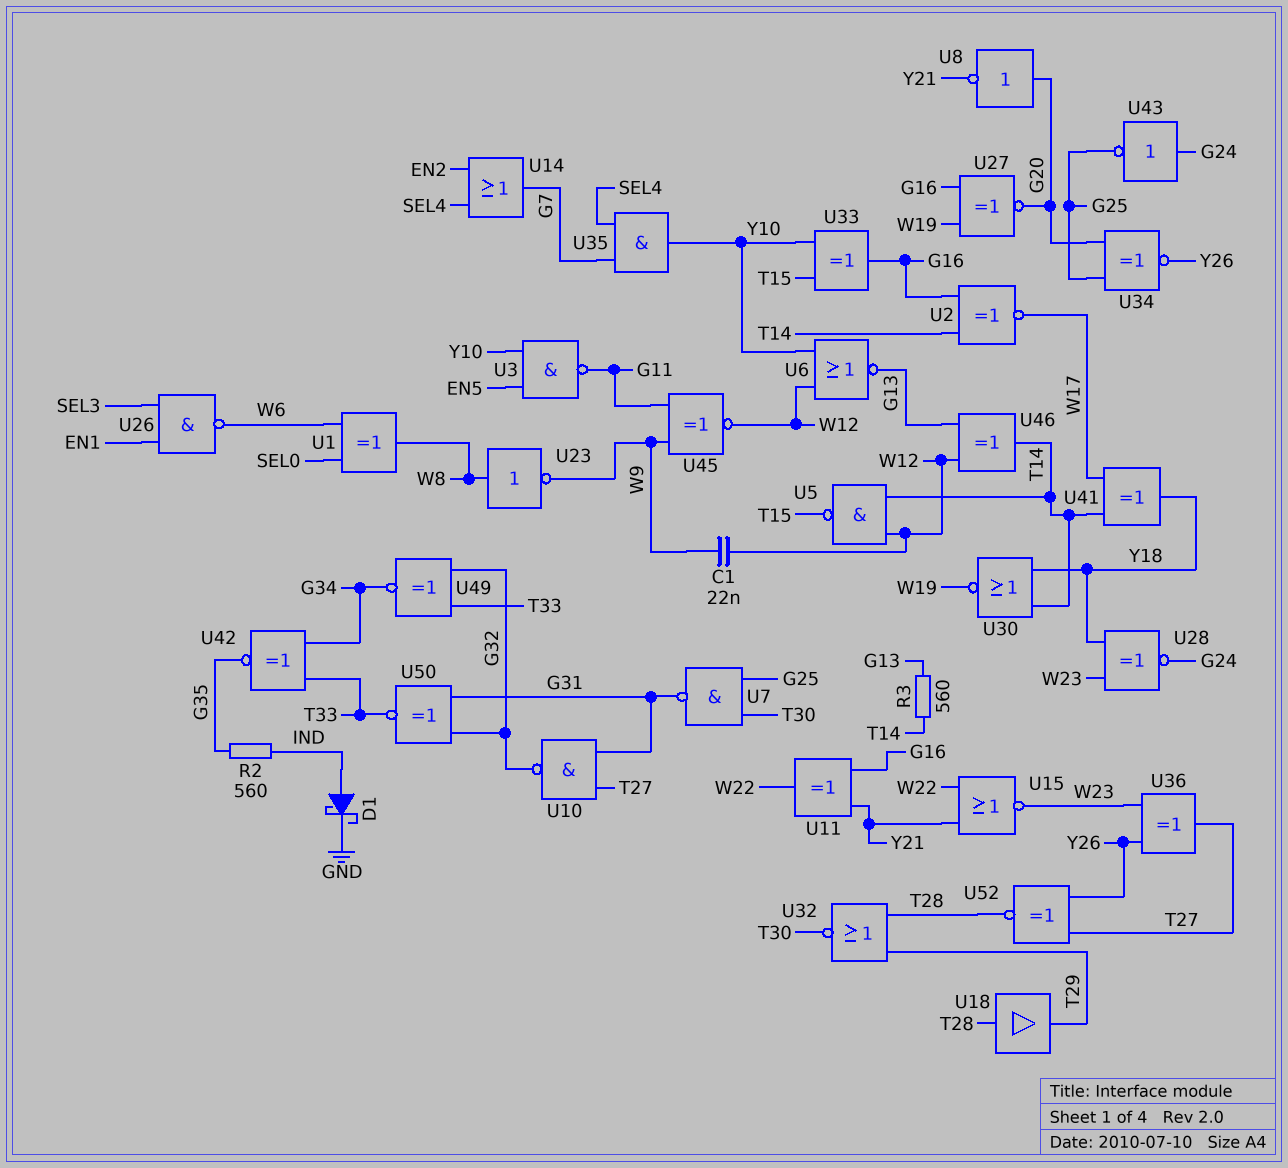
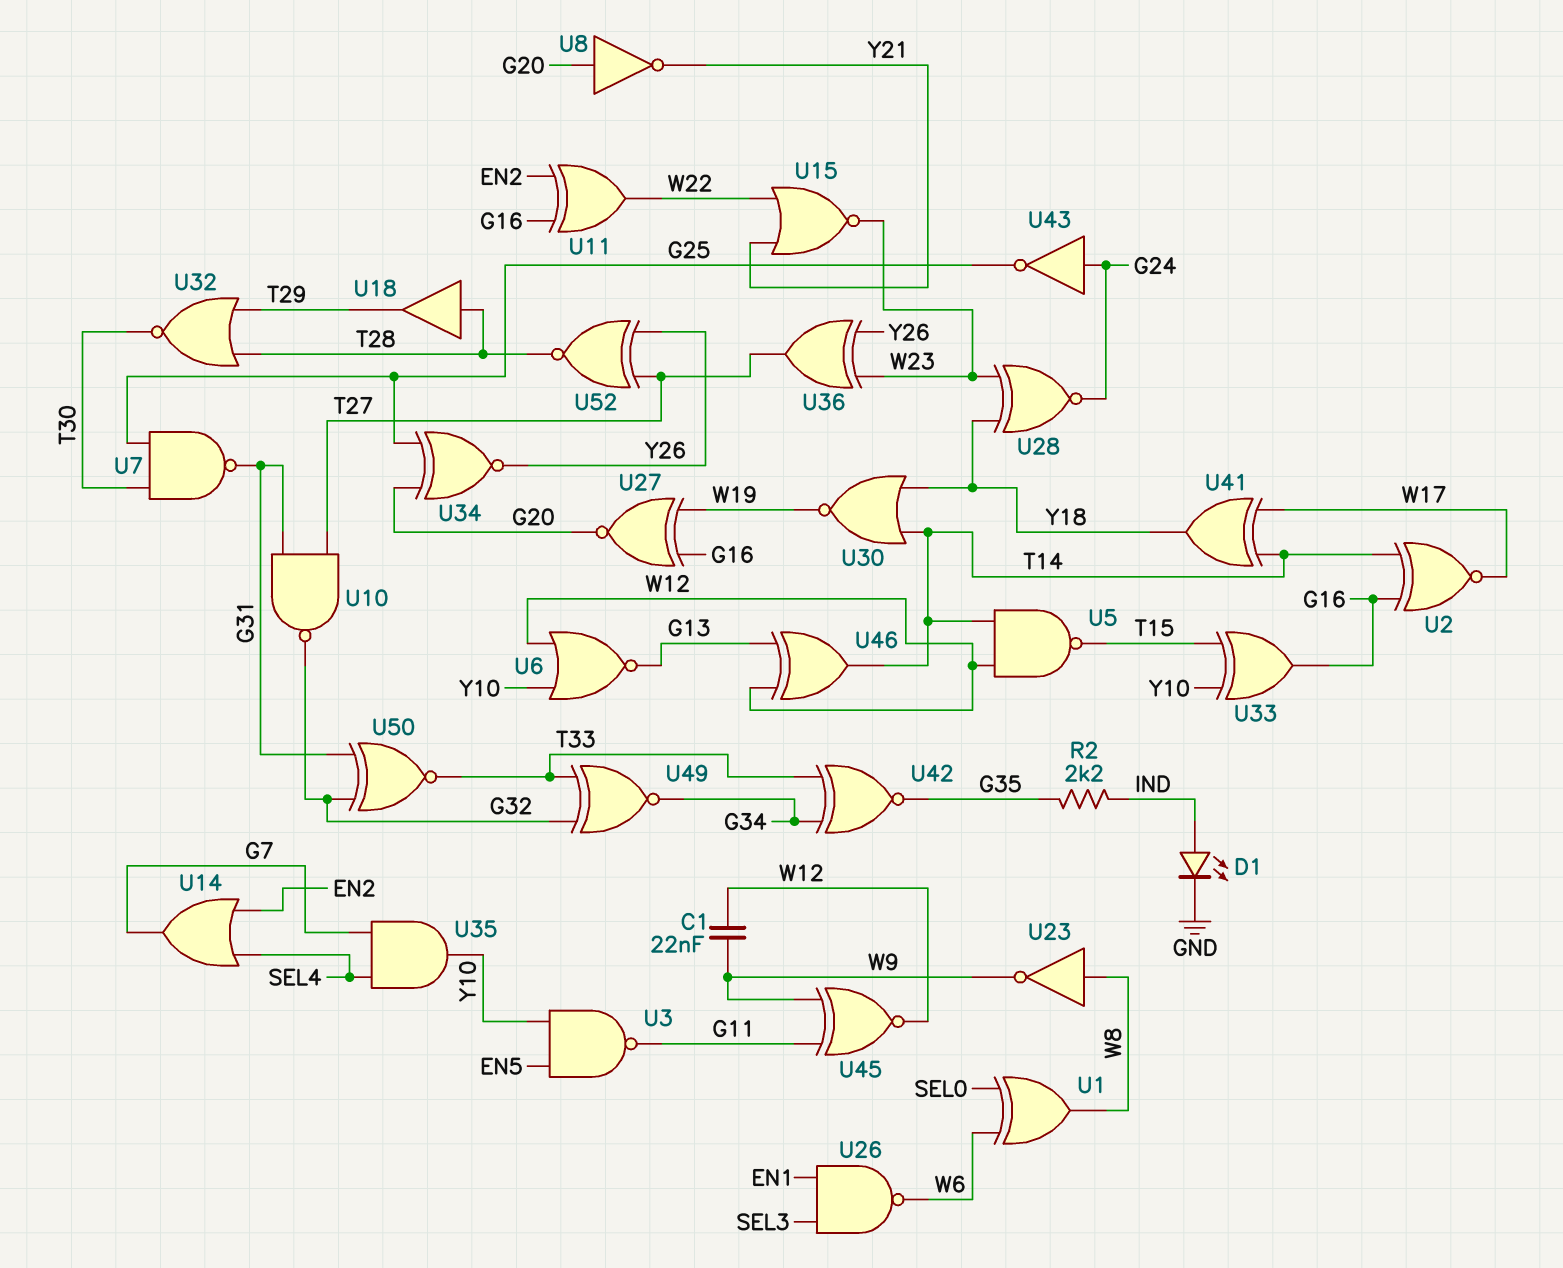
D1: schottky (A IND, K GND) -> LED (A IND, K GND)
R2: 560 (G35, IND) -> 2.2k (G35, IND)
R3: 560 (G13, T14) -> none
U11: XOR (in G16, in Y21, out W22) -> XOR (in EN2, in G16, out W22)

